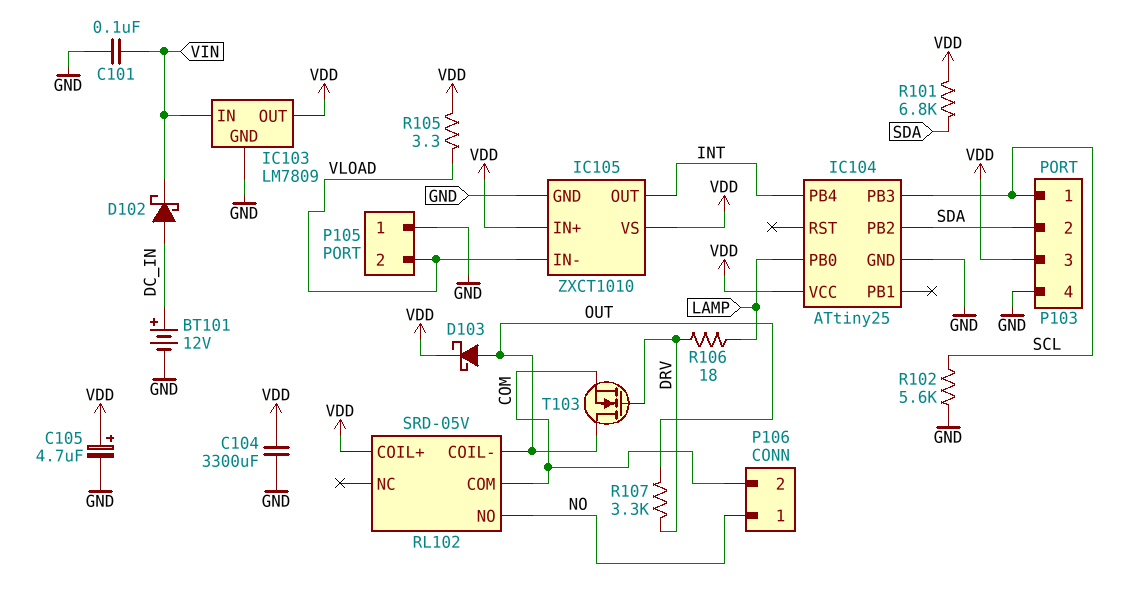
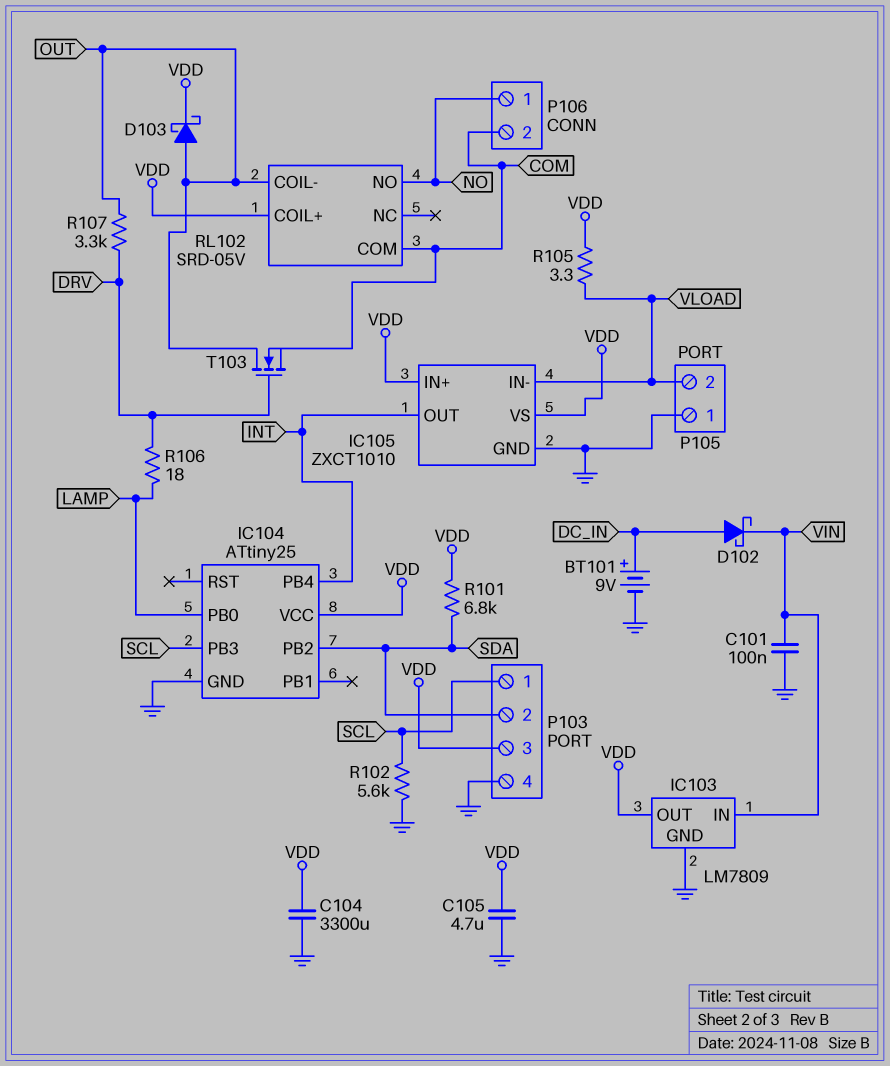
BT101: 12V (plus DC_IN, minus GND) -> 9V (plus DC_IN, minus GND)
C105: 4.7uF (plus VDD, minus GND) -> 4.7uF (GND, VDD)

